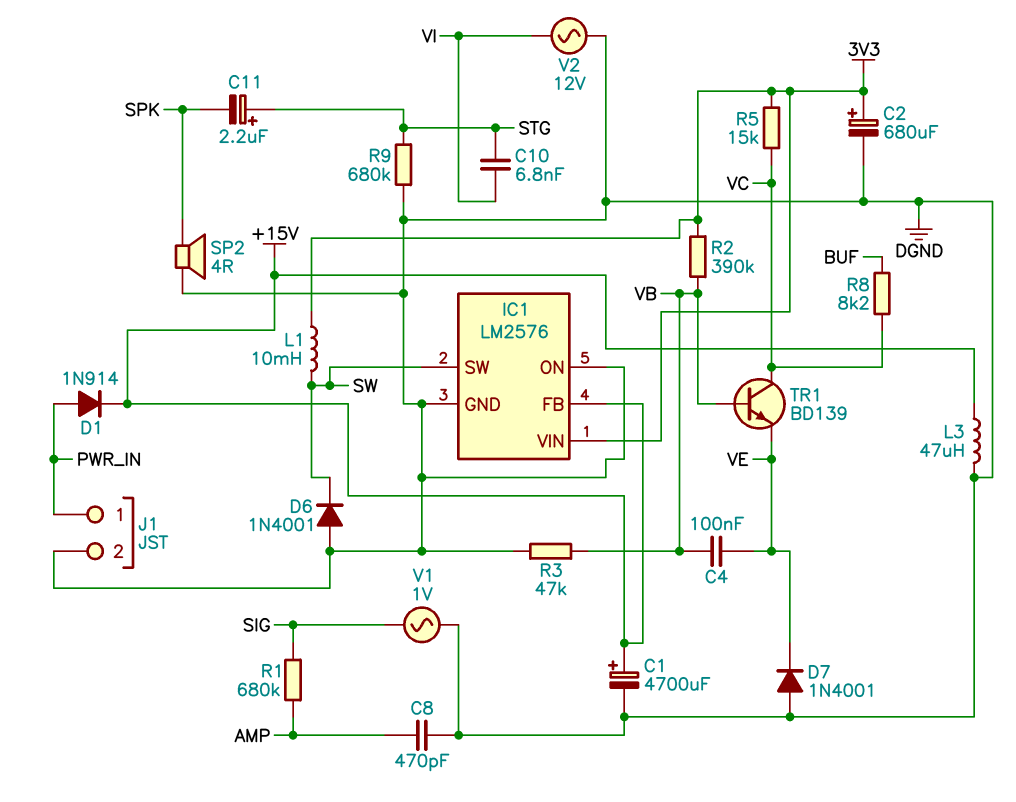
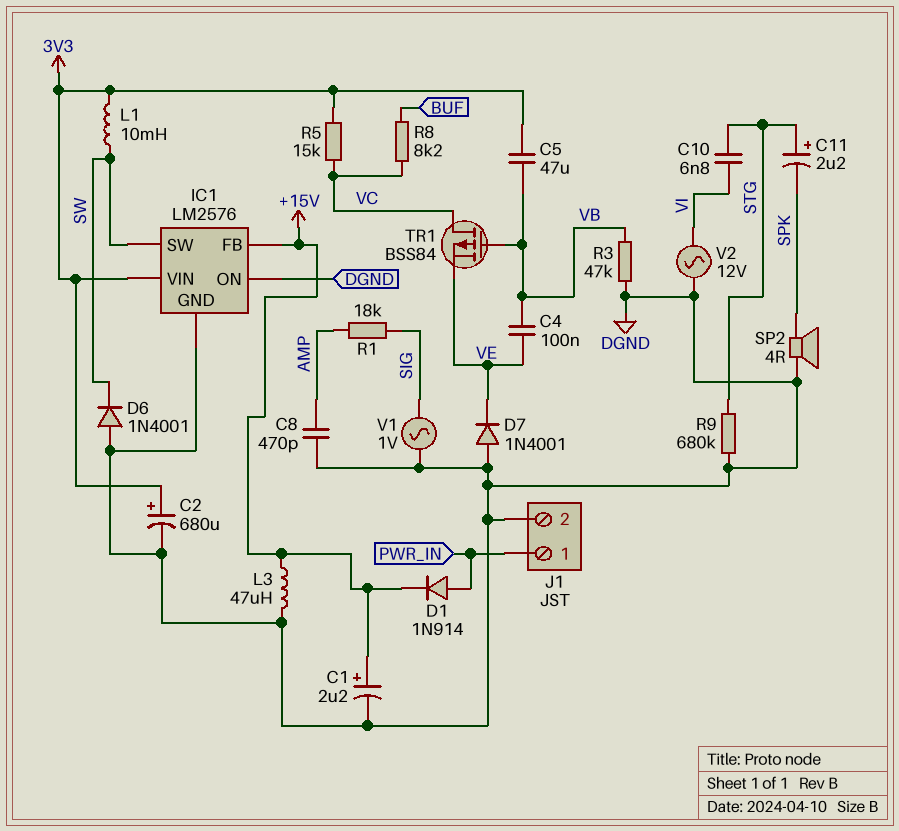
C1: 4700uF (plus +15V, minus DGND) -> 2.2uF (plus +15V, minus DGND)
C5: none -> 47uF (3V3, VB)
R1: 680k (AMP, SIG) -> 18k (AMP, SIG)
R2: 390k (3V3, VB) -> none
TR1: NPN BD139 (B VB, C VC, E VE) -> PMOS BSS84 (G VB, D VC, S VE)

